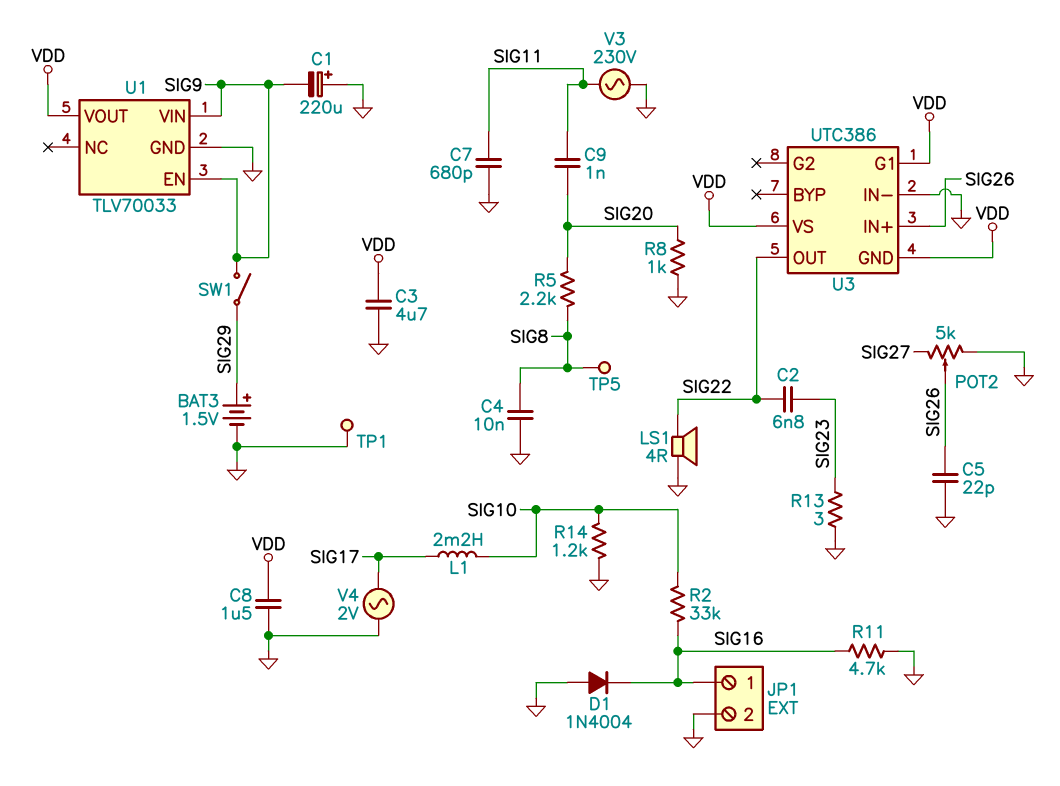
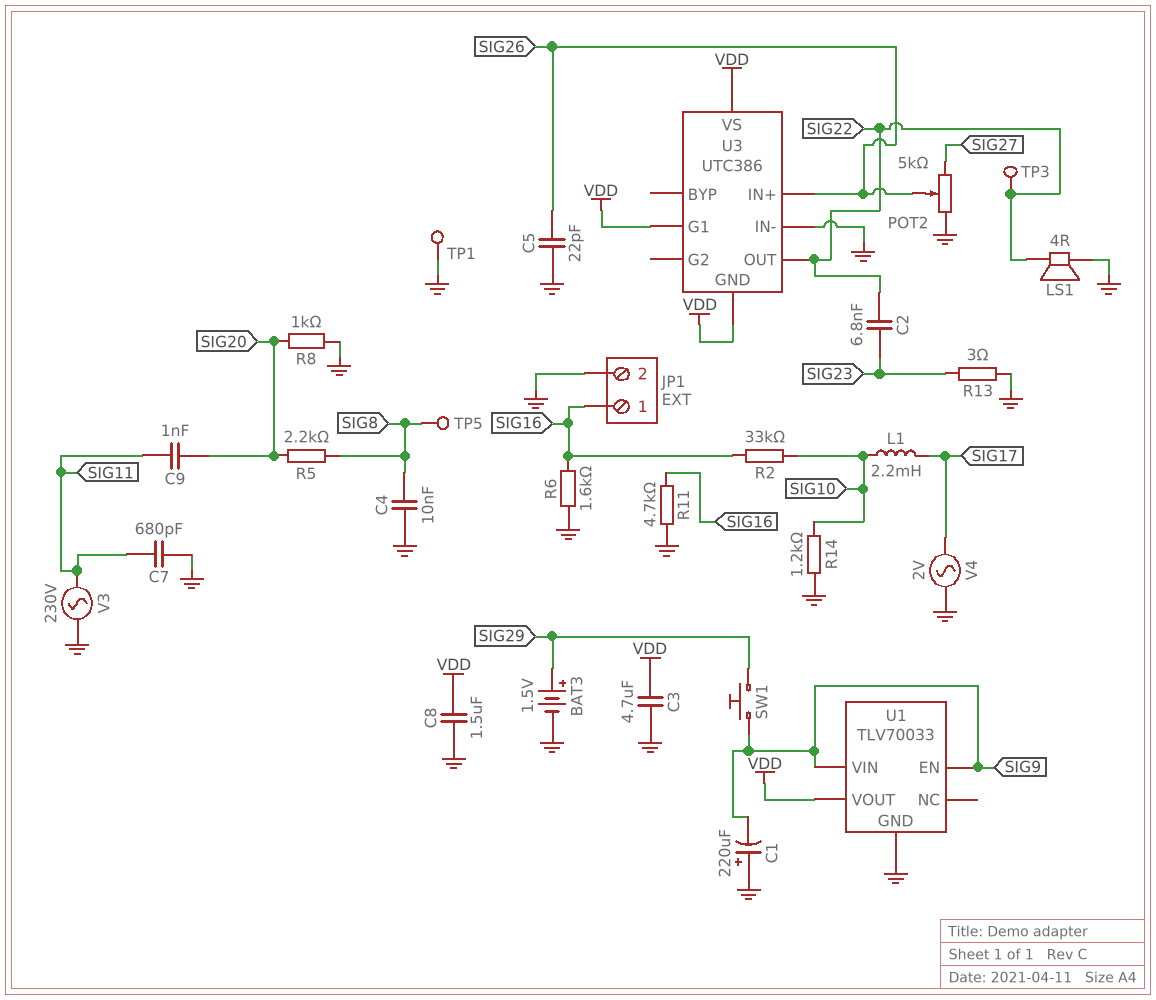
D1: diode 1N4004 (A GND, K SIG16) -> none
R6: none -> 1.6k (GND, SIG16)
SW1: switch (SIG9, SIG29) -> button (SIG9, SIG29)
TP3: none -> test point (SIG22)

